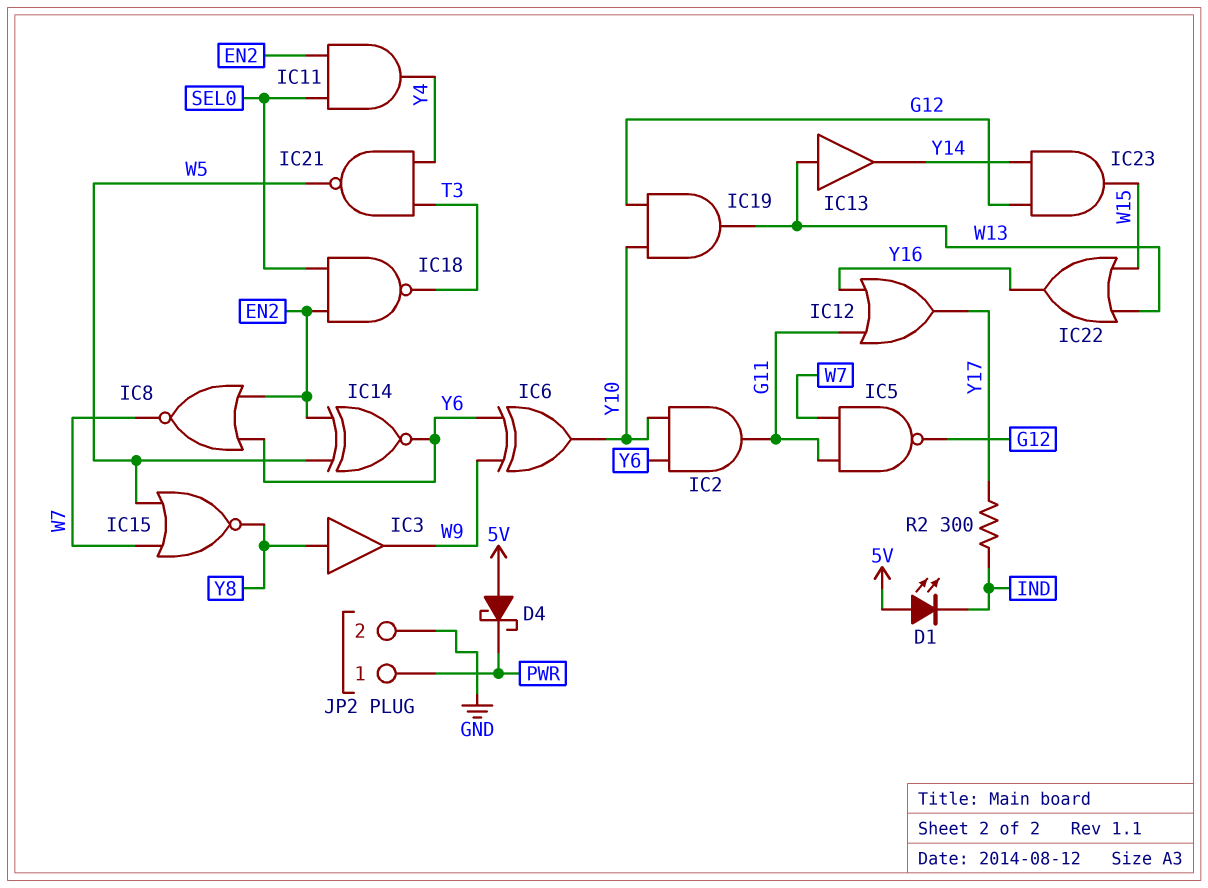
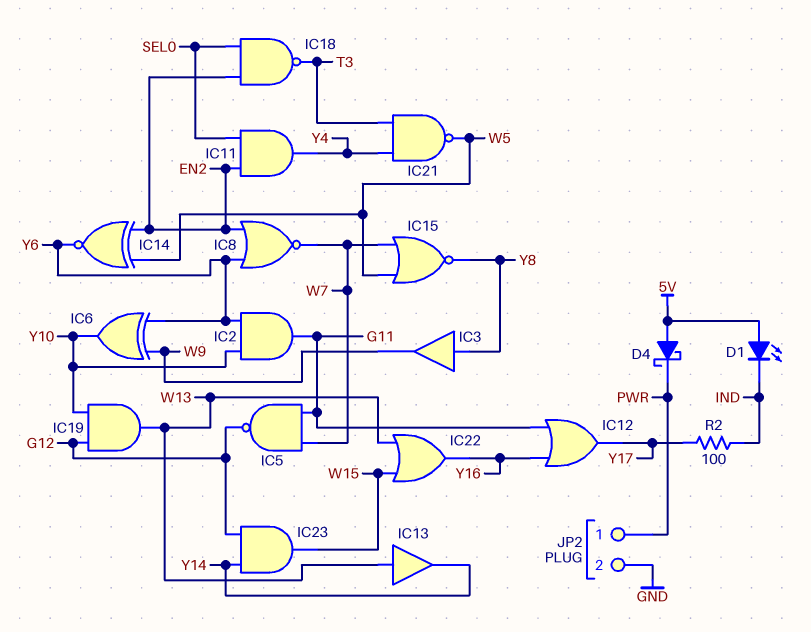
R2: 300 (IND, Y17) -> 100 (IND, Y17)

